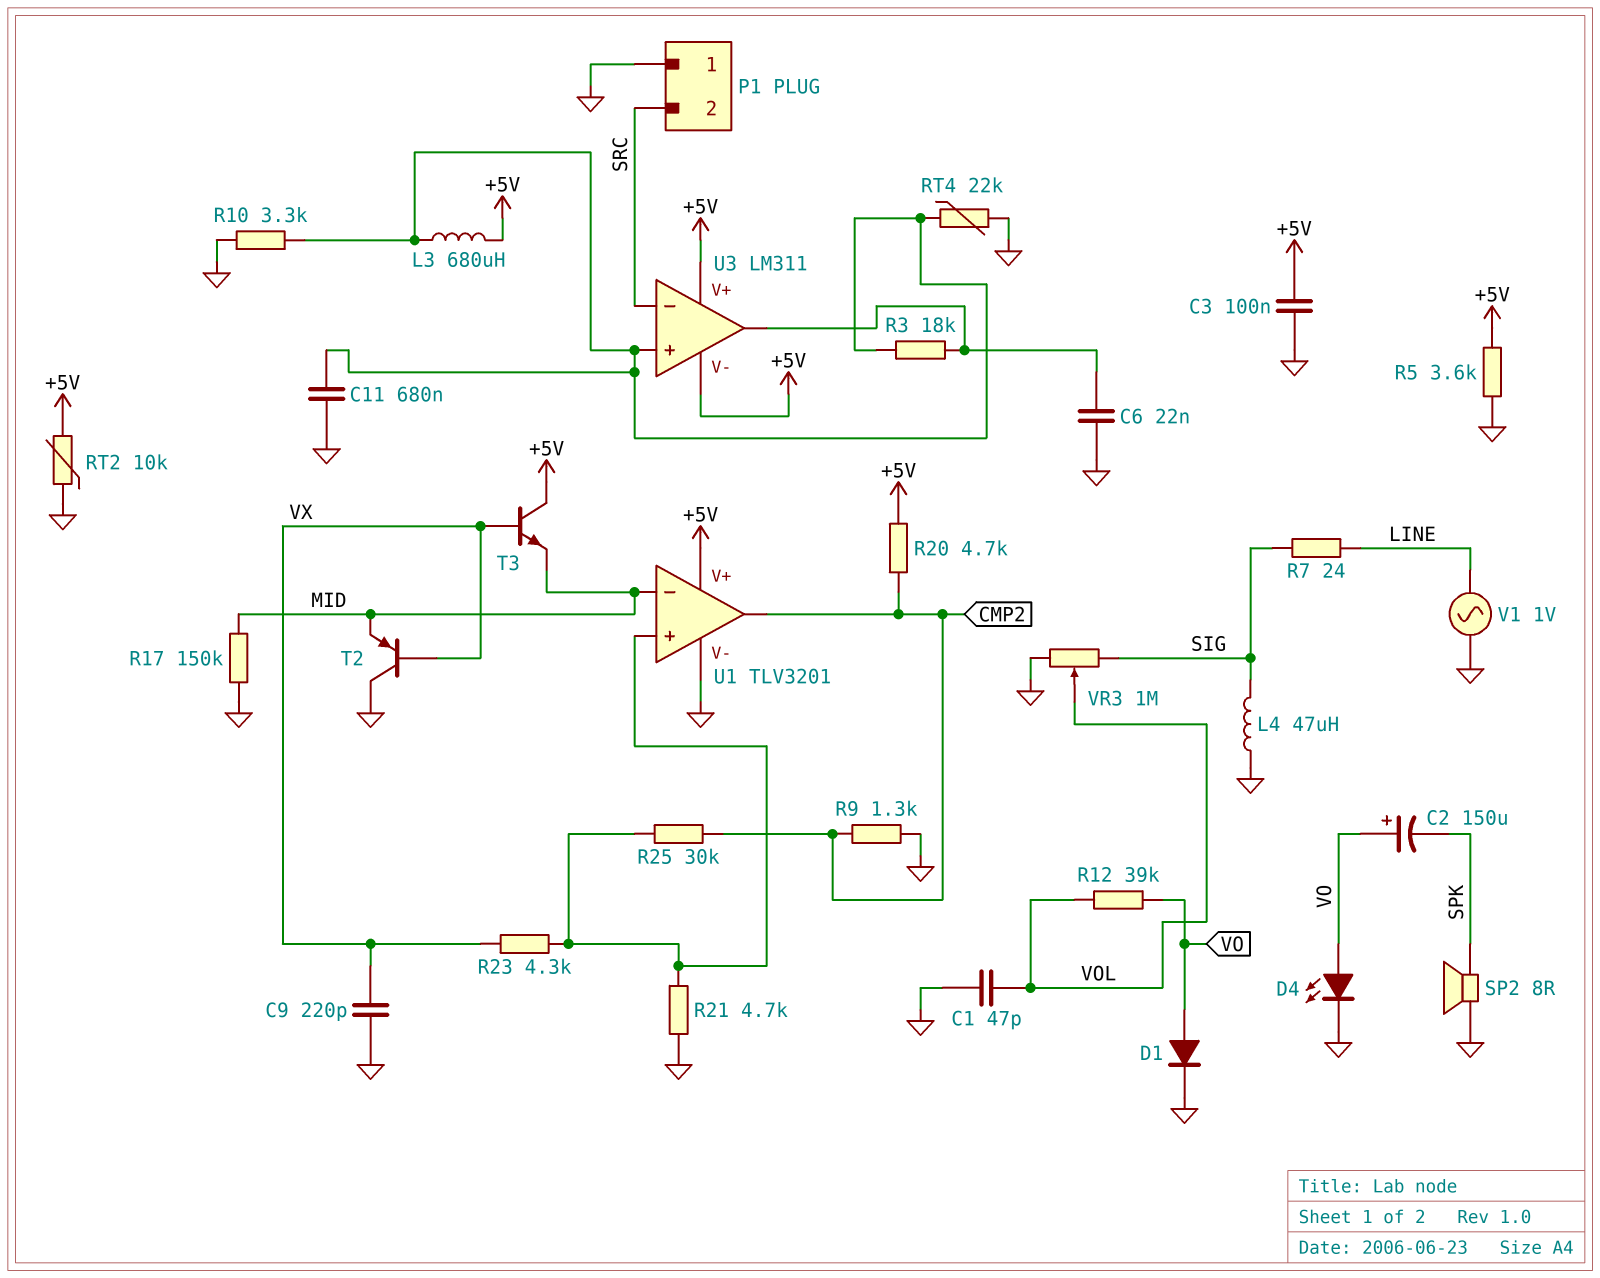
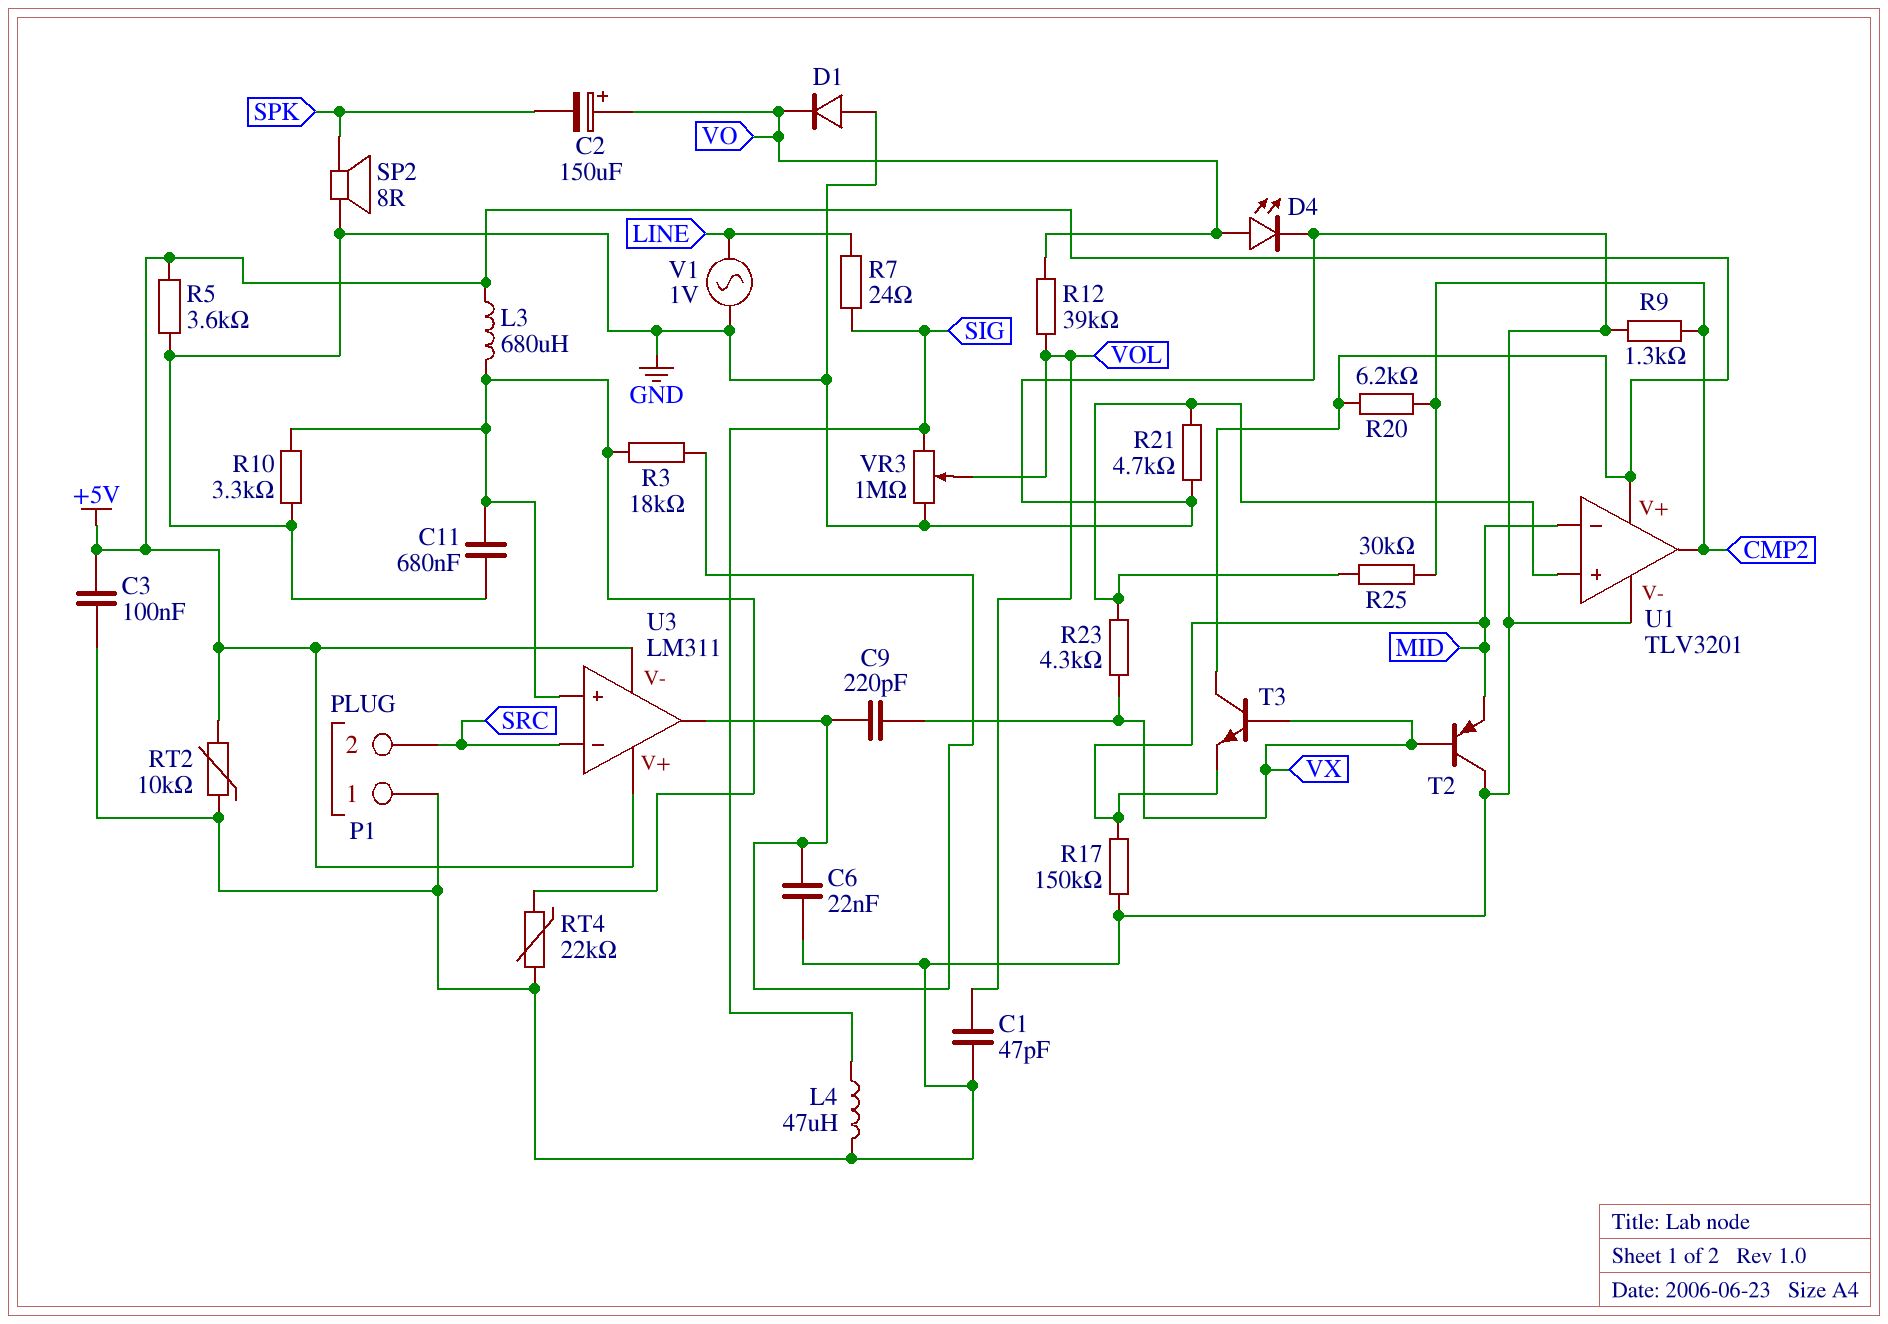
C9: 220pF (GND, VX) -> 220pF (U3/out, VX)
D1: diode (A VO, K GND) -> diode (A GND, K VO)
R20: 4.7k (+5V, CMP2) -> 6.2k (+5V, CMP2)

